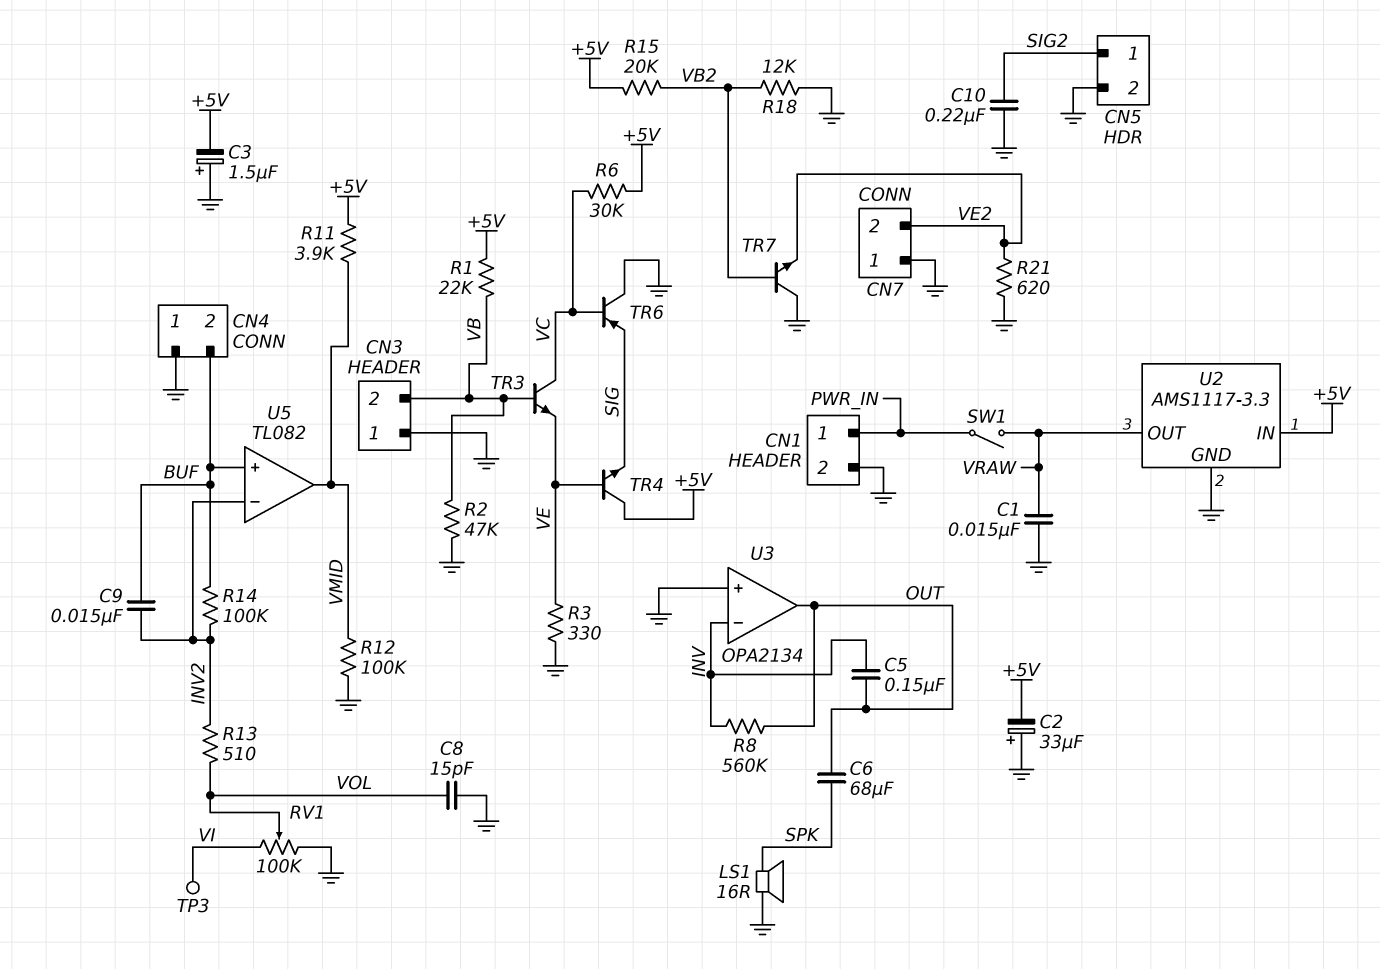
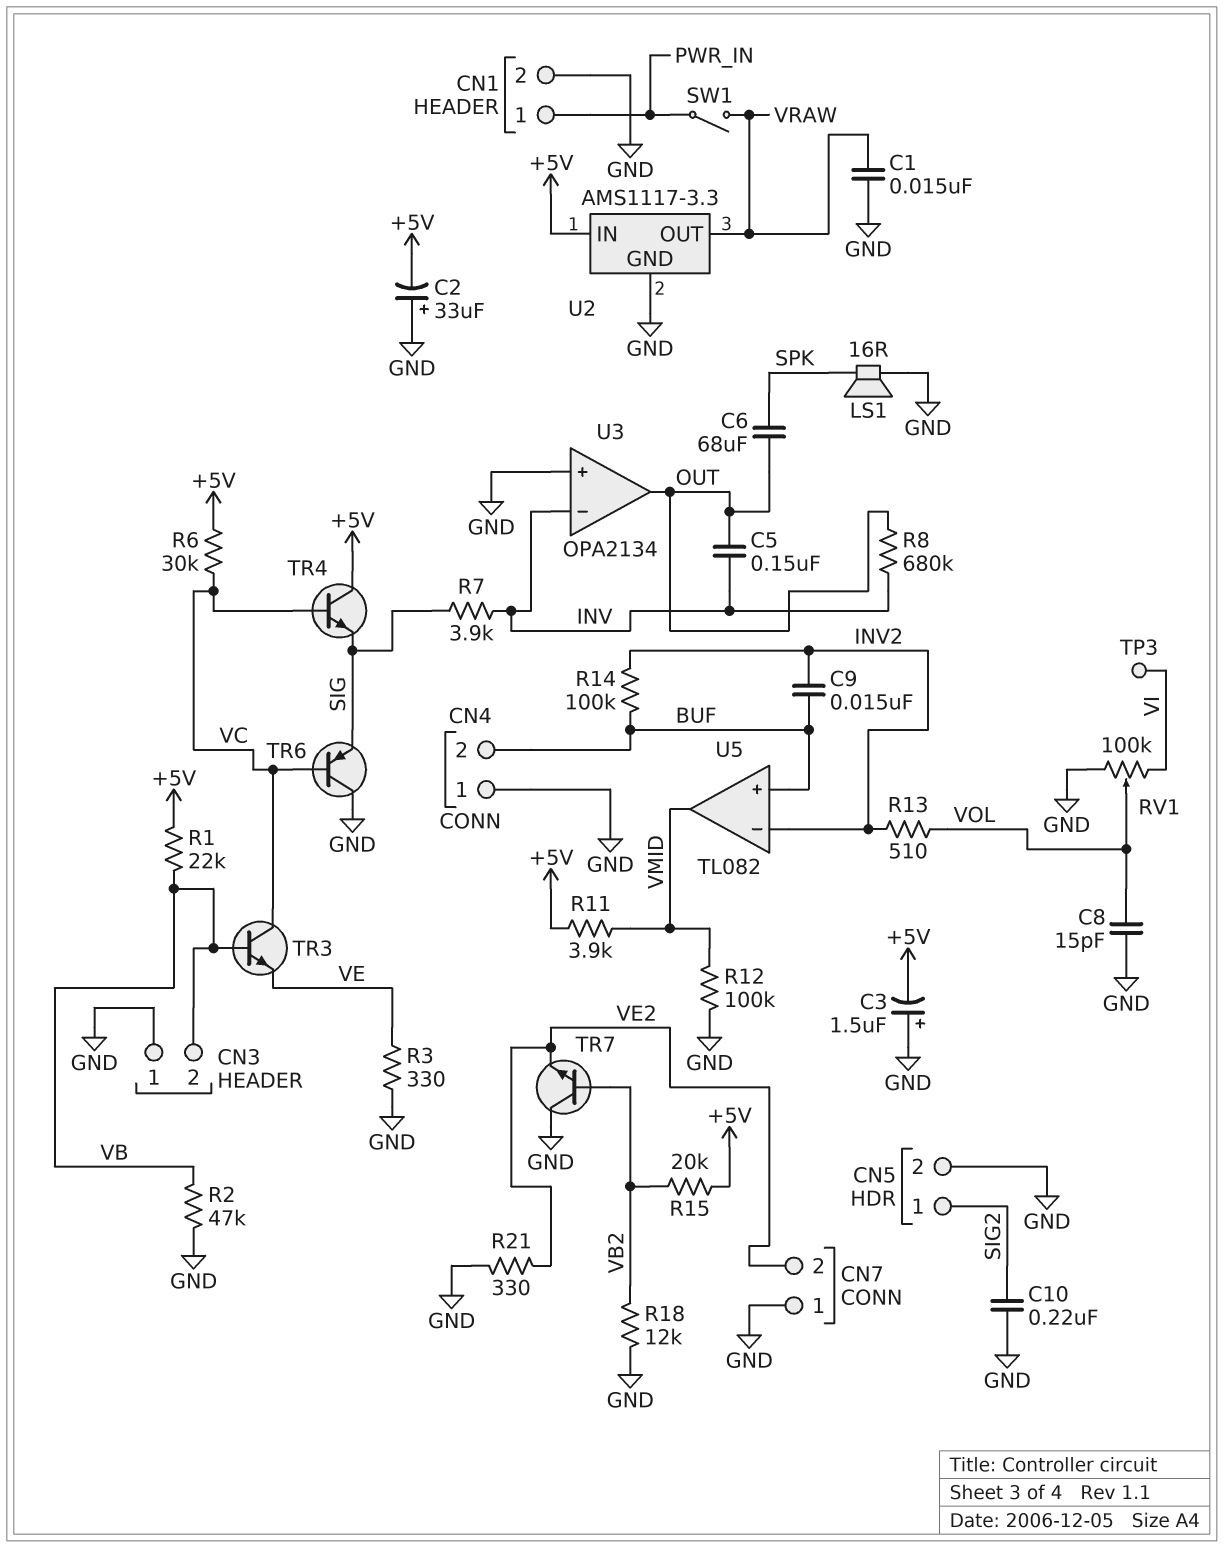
R7: none -> 3.9k (INV, SIG)
R8: 560k (INV, OUT) -> 680k (INV, OUT)
R21: 620 (GND, VE2) -> 330 (GND, VE2)
TR4: NPN (B VE, C +5V, E SIG) -> NPN (B VC, C +5V, E SIG)

